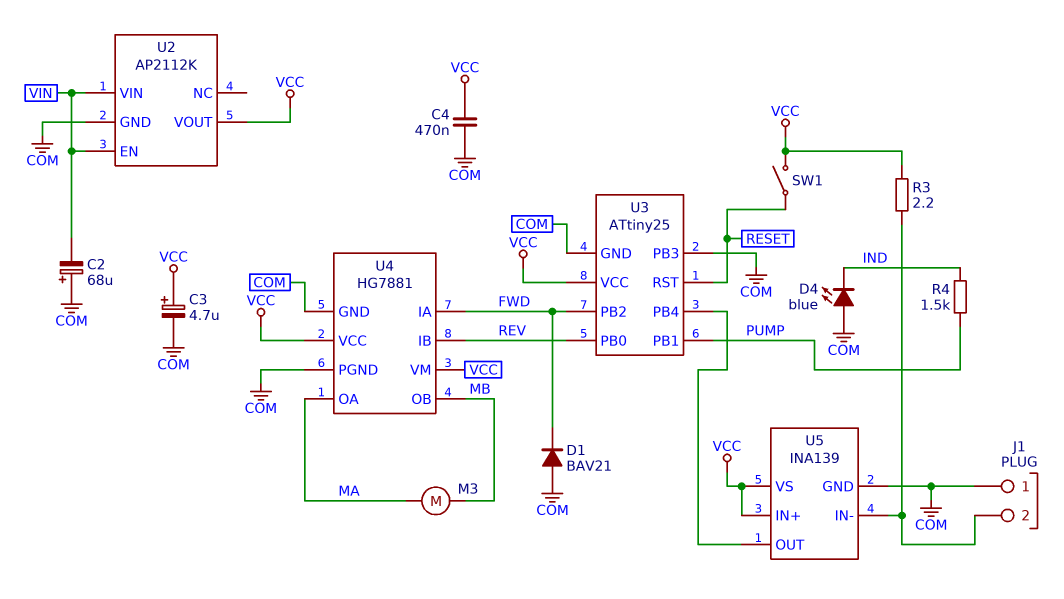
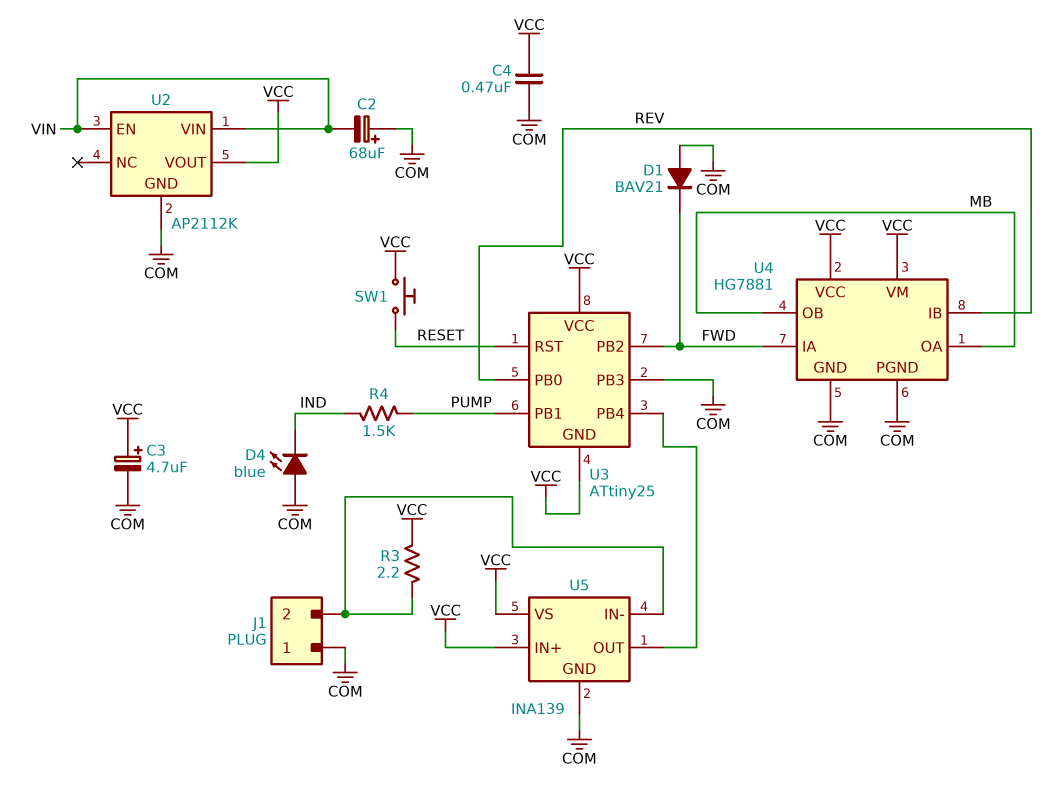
M3: motor (MA, MB) -> none
SW1: switch (RESET, VCC) -> button (RESET, VCC)
U3 pin GND: COM -> VCC
U4 pin OA: MA -> MB

